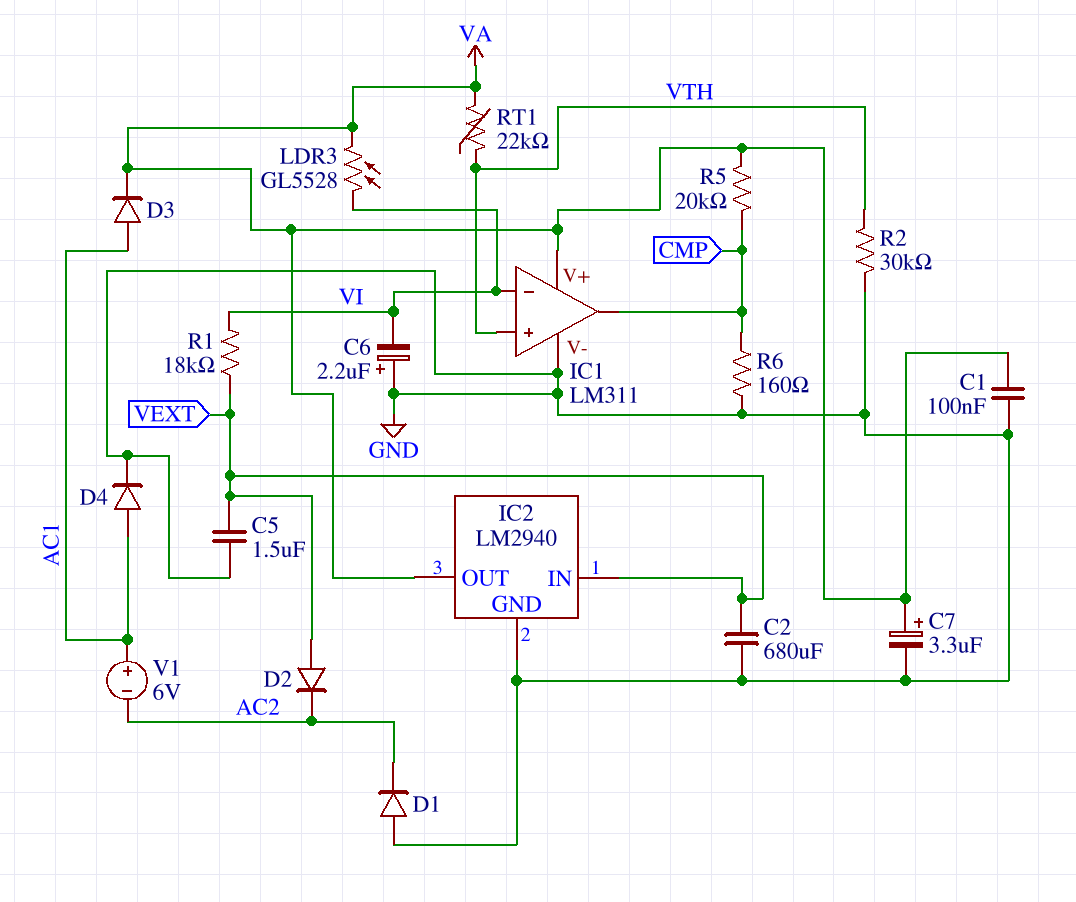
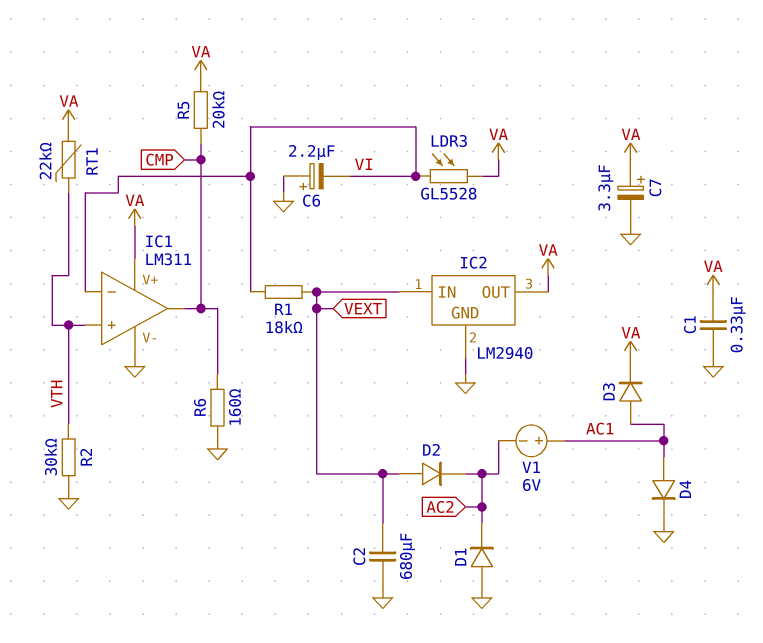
C1: 100nF (GND, VA) -> 330nF (GND, VA)
C5: 1.5uF (GND, VEXT) -> none

